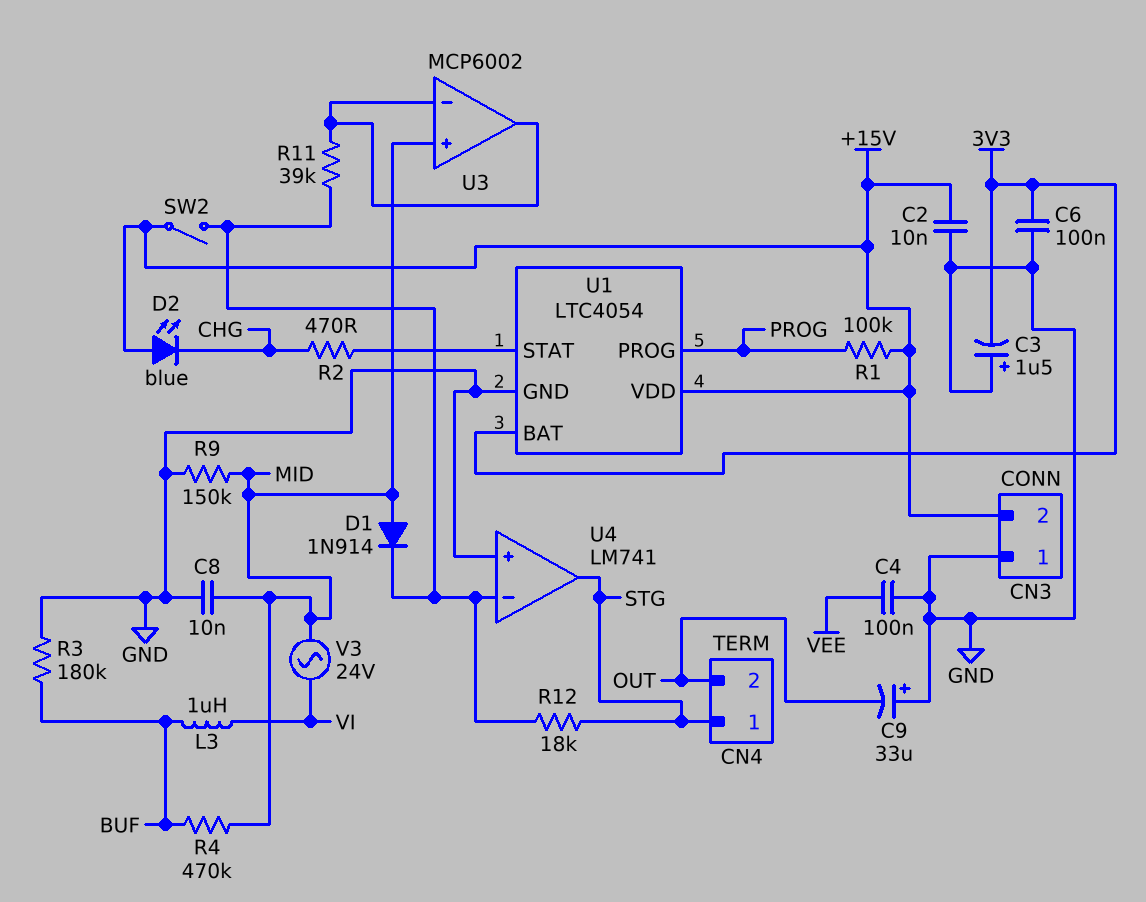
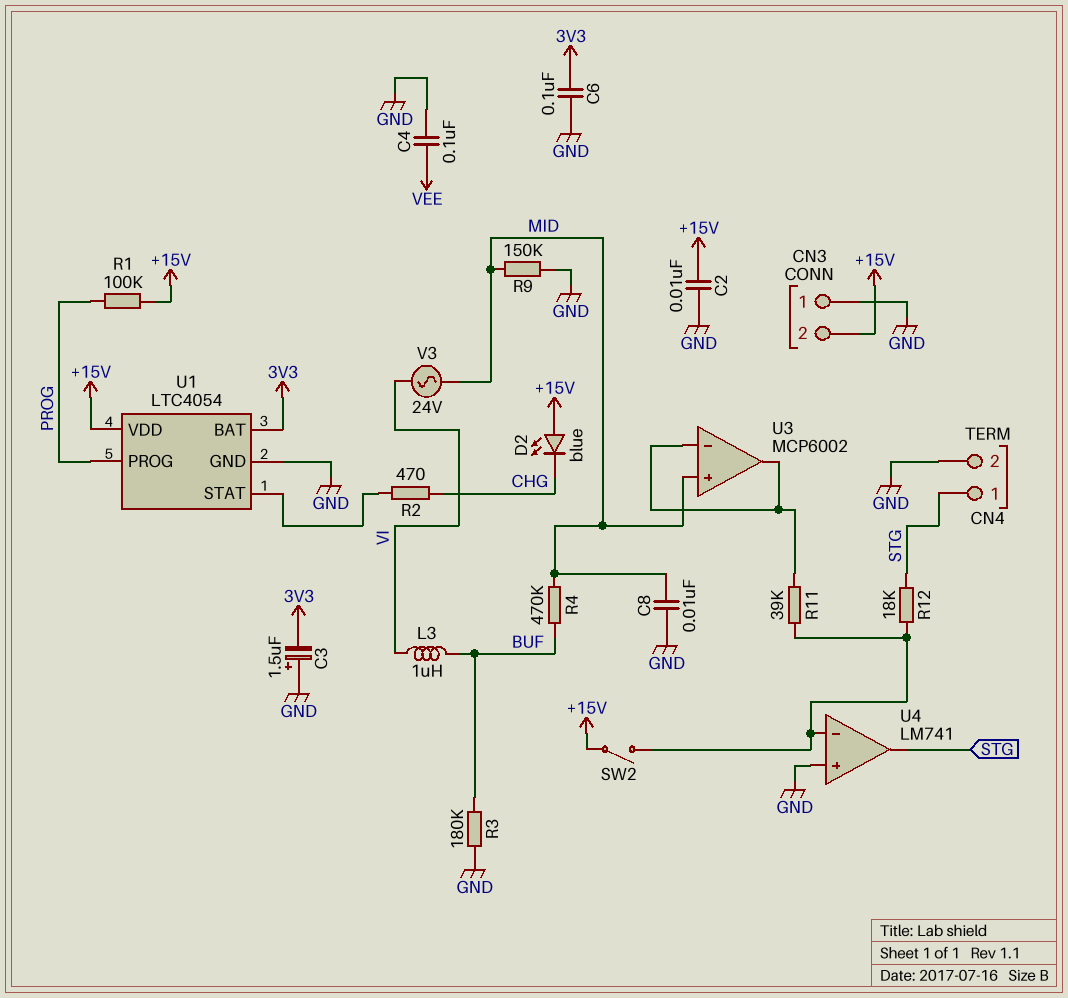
C9: 33uF (plus GND, minus OUT) -> none
CN4 pin 2: OUT -> GND
D1: diode 1N914 (A MID, K U4/in-) -> none

